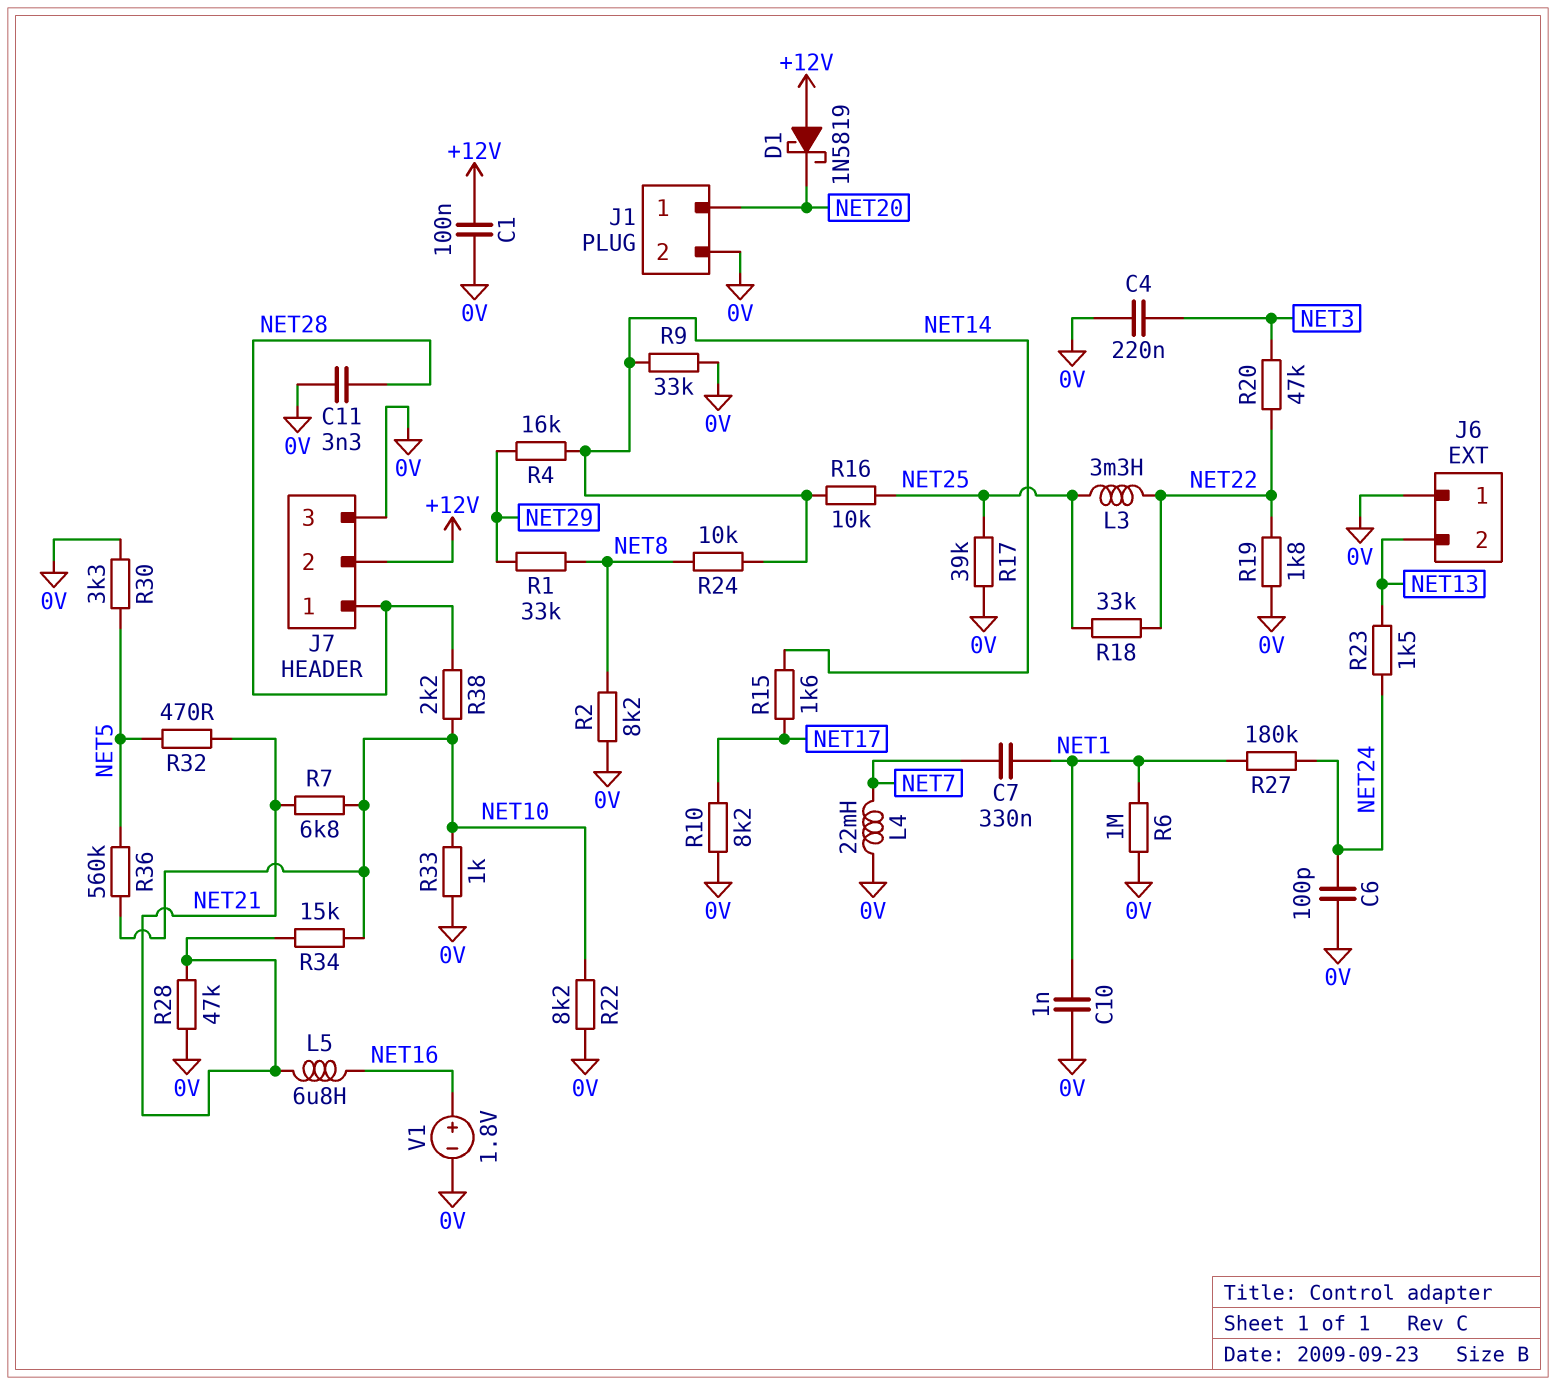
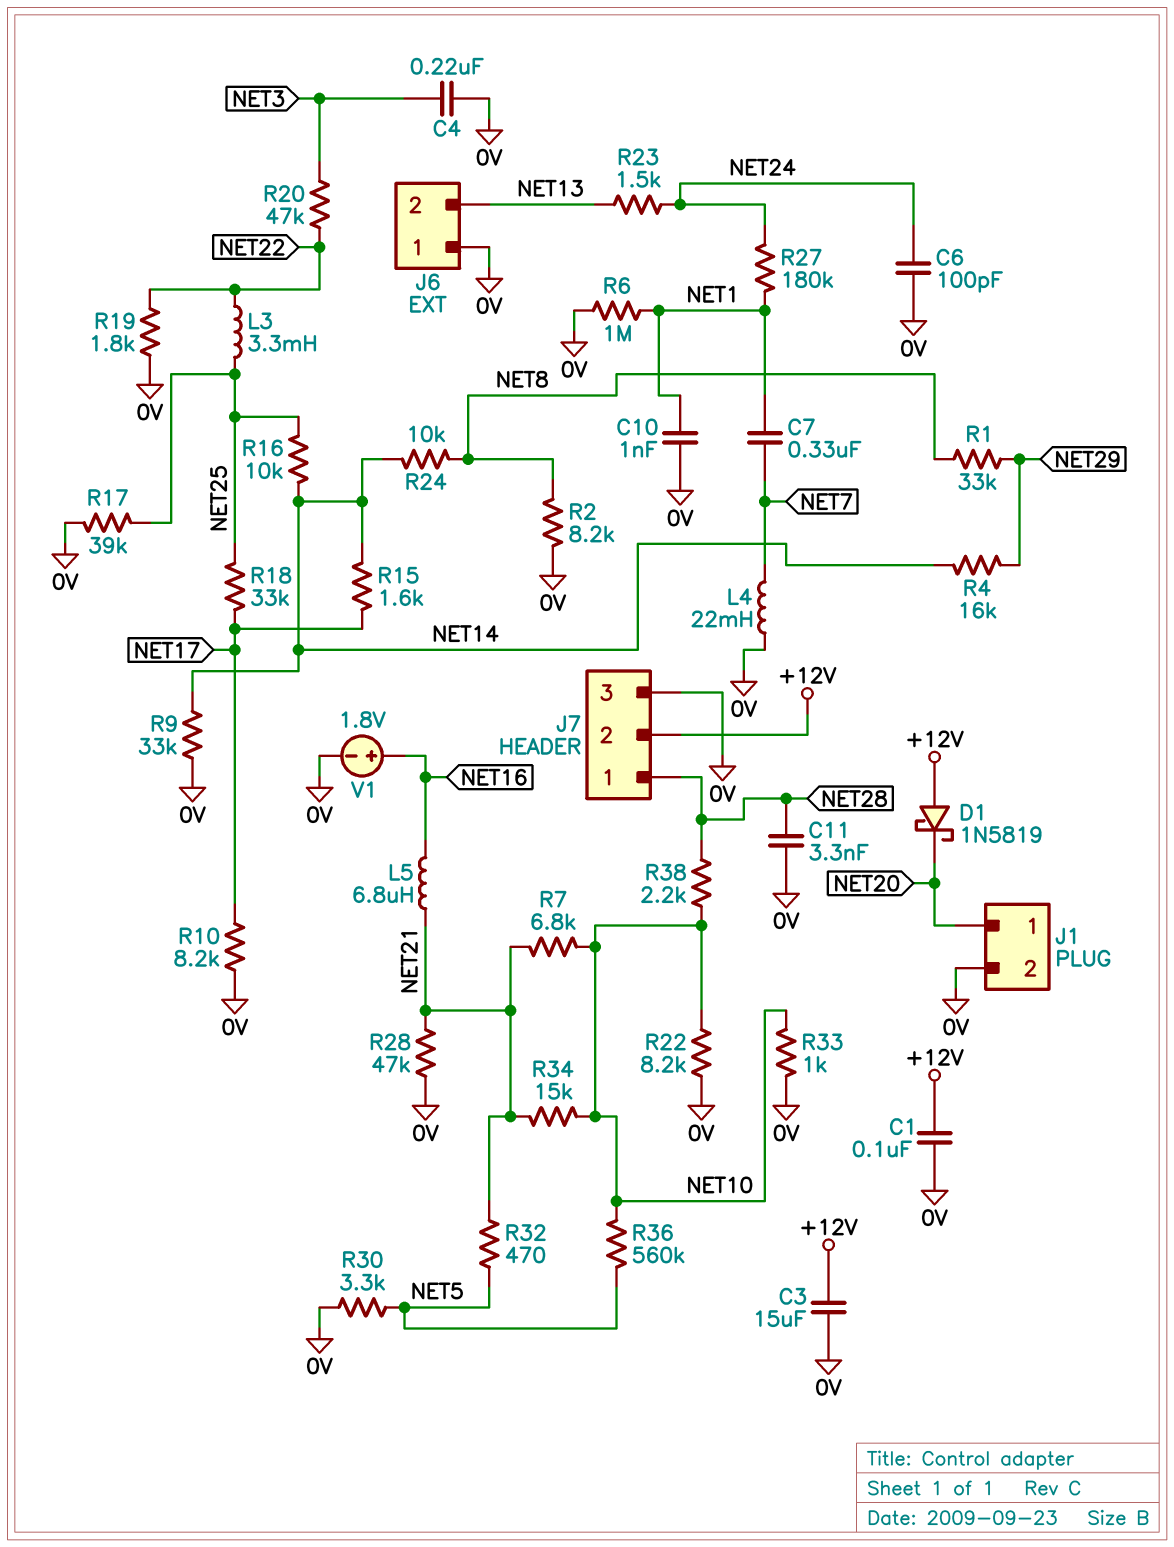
C3: none -> 15uF (+12V, 0V)
R18: 33k (NET22, NET25) -> 33k (NET17, NET25)

